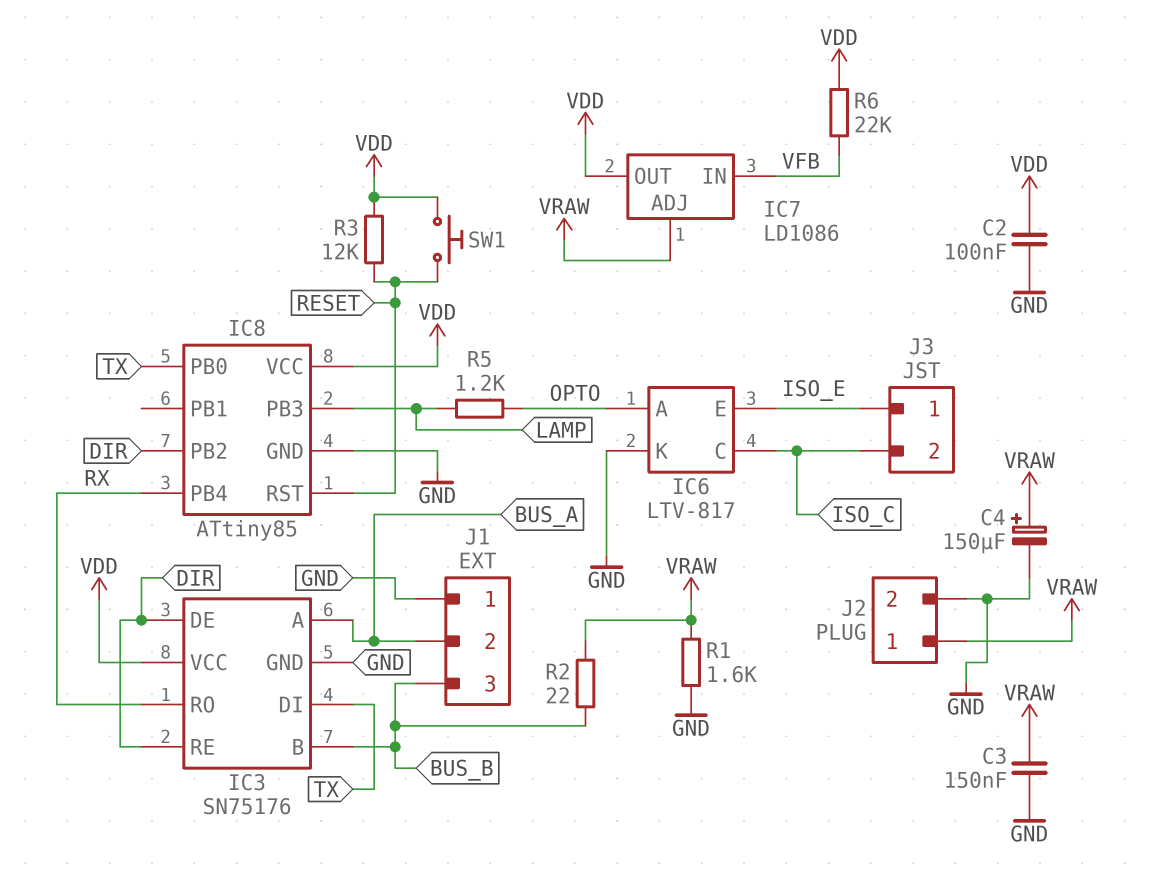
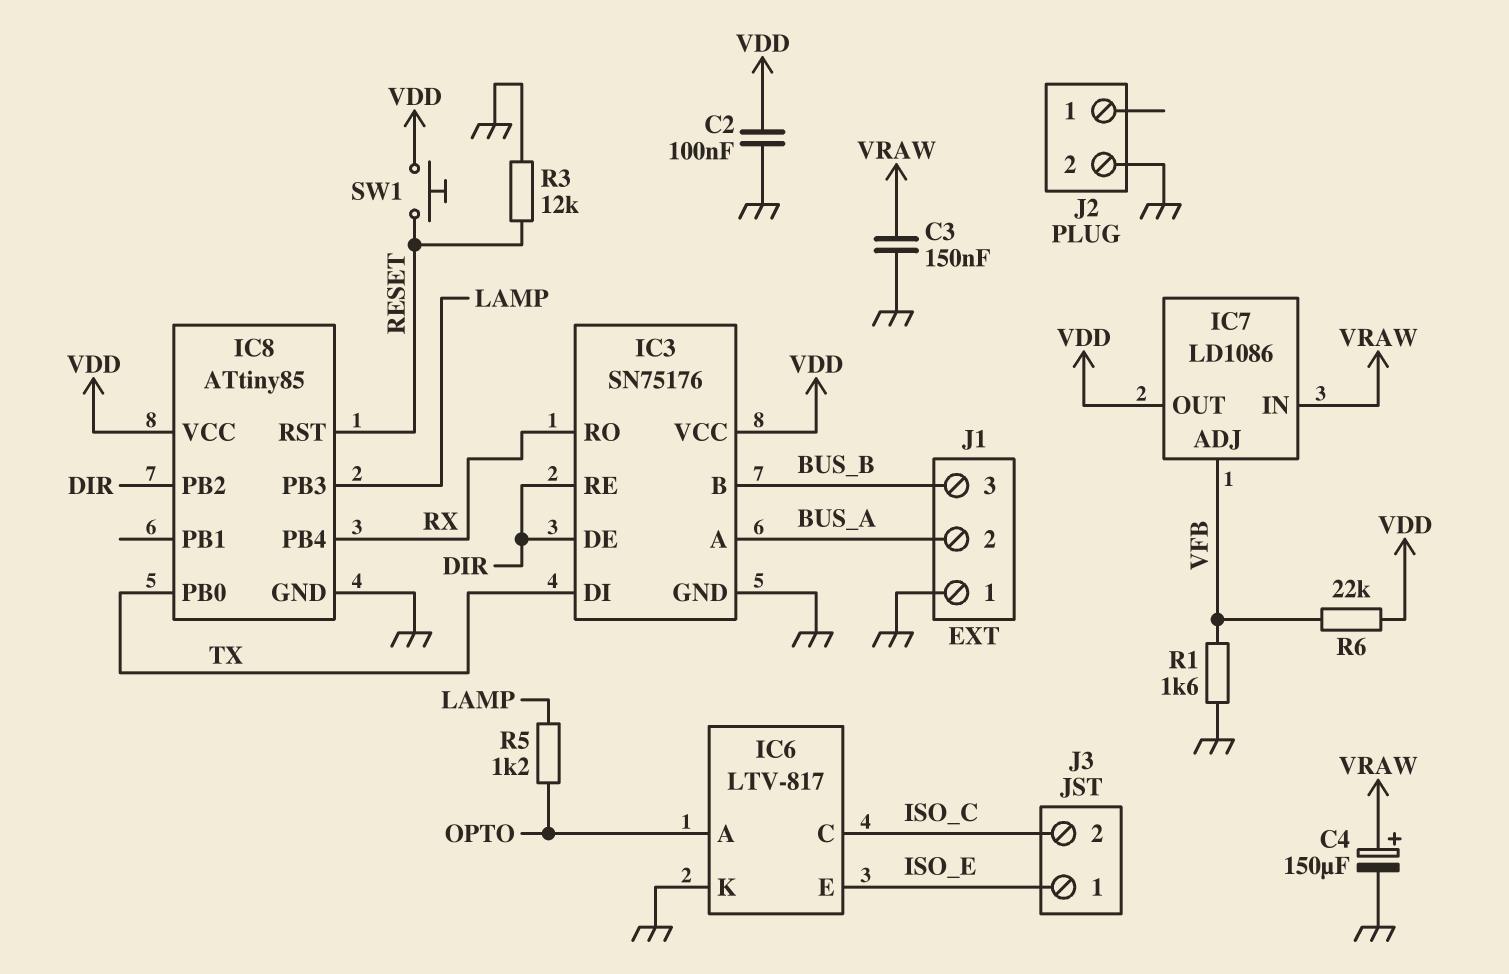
IC7 pin ADJ: VRAW -> VFB
IC7 pin IN: VFB -> VRAW
J2 pin 1: VRAW -> none
R1: 1.6k (GND, VRAW) -> 1.6k (GND, VFB)
R2: 22 (BUS_B, VRAW) -> none
R3: 12k (RESET, VDD) -> 12k (GND, RESET)

